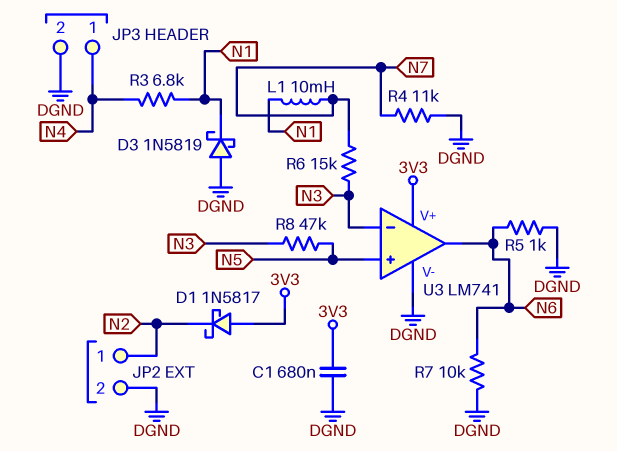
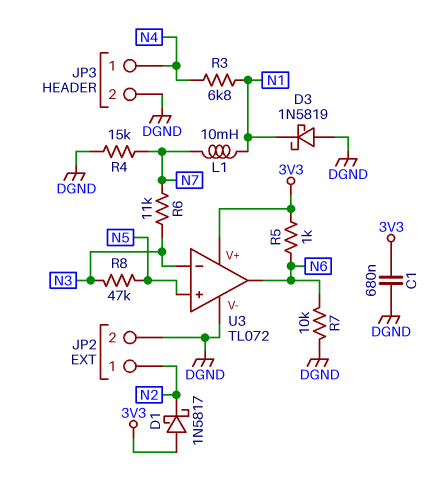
R4: 11k (DGND, N7) -> 15k (DGND, N7)
R5: 1k (DGND, N6) -> 1k (3V3, N6)
R6: 15k (N3, N7) -> 11k (N3, N7)
U3: LM741 -> TL072

